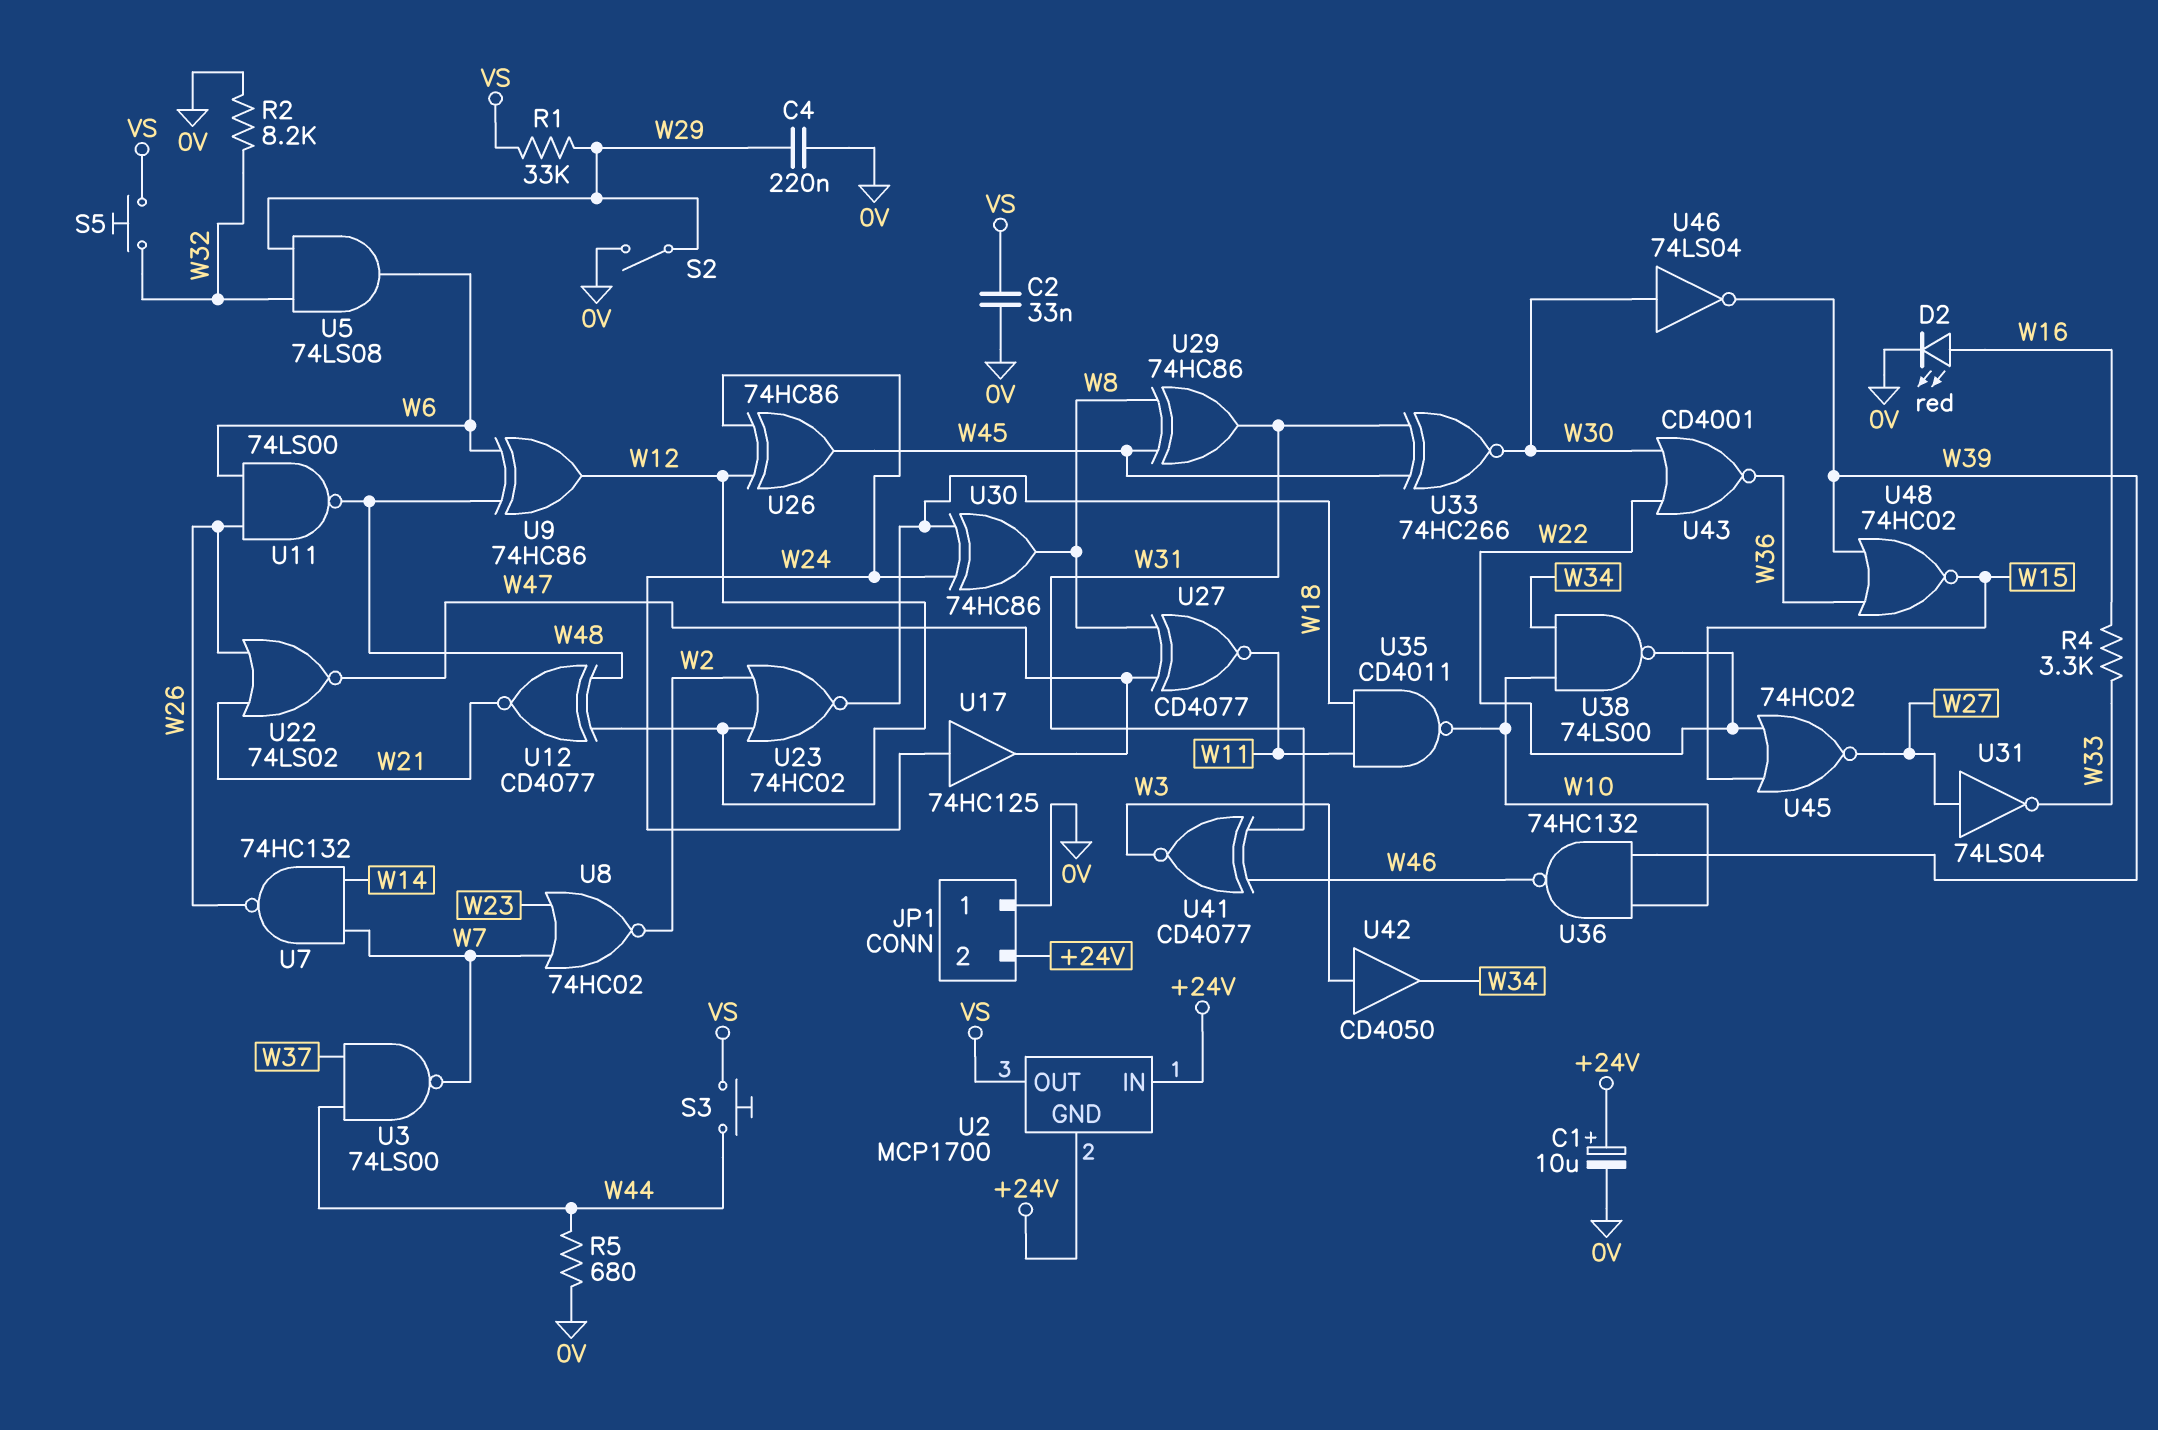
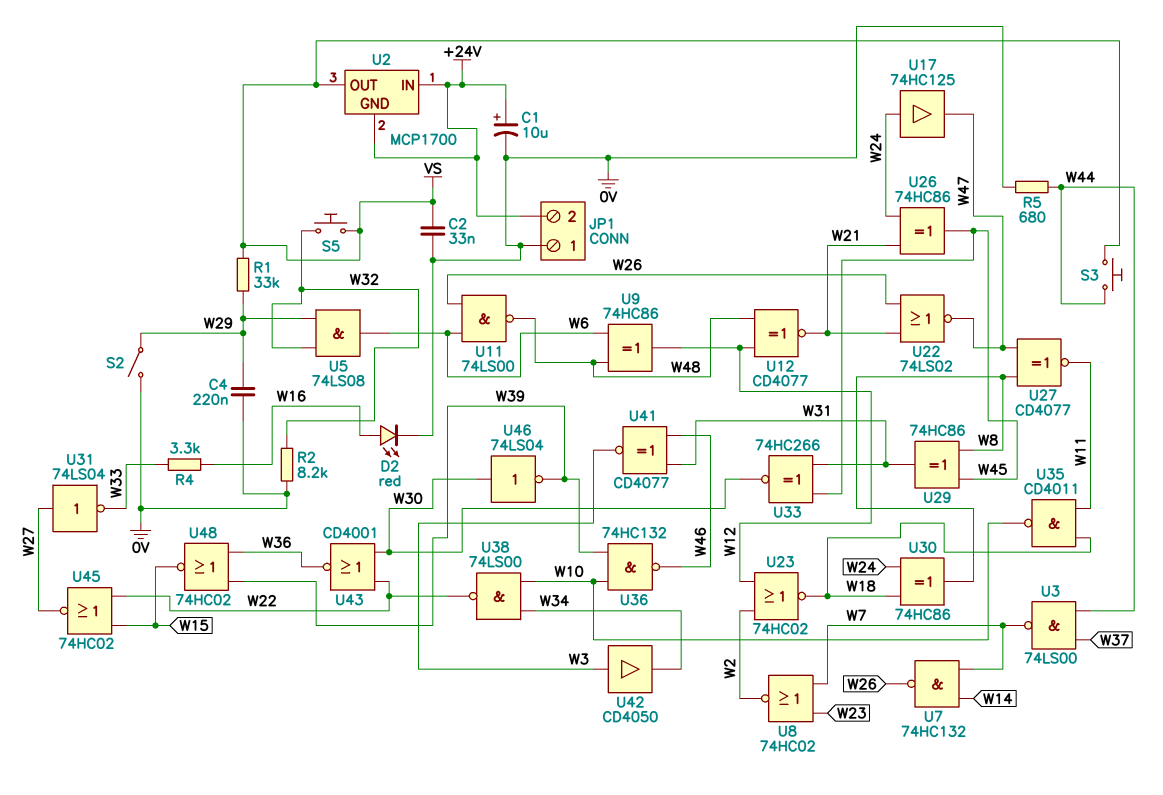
U26: XOR 74HC86 (in W12, in W24, out W45) -> XOR 74HC86 (in W21, in W24, out W45)

